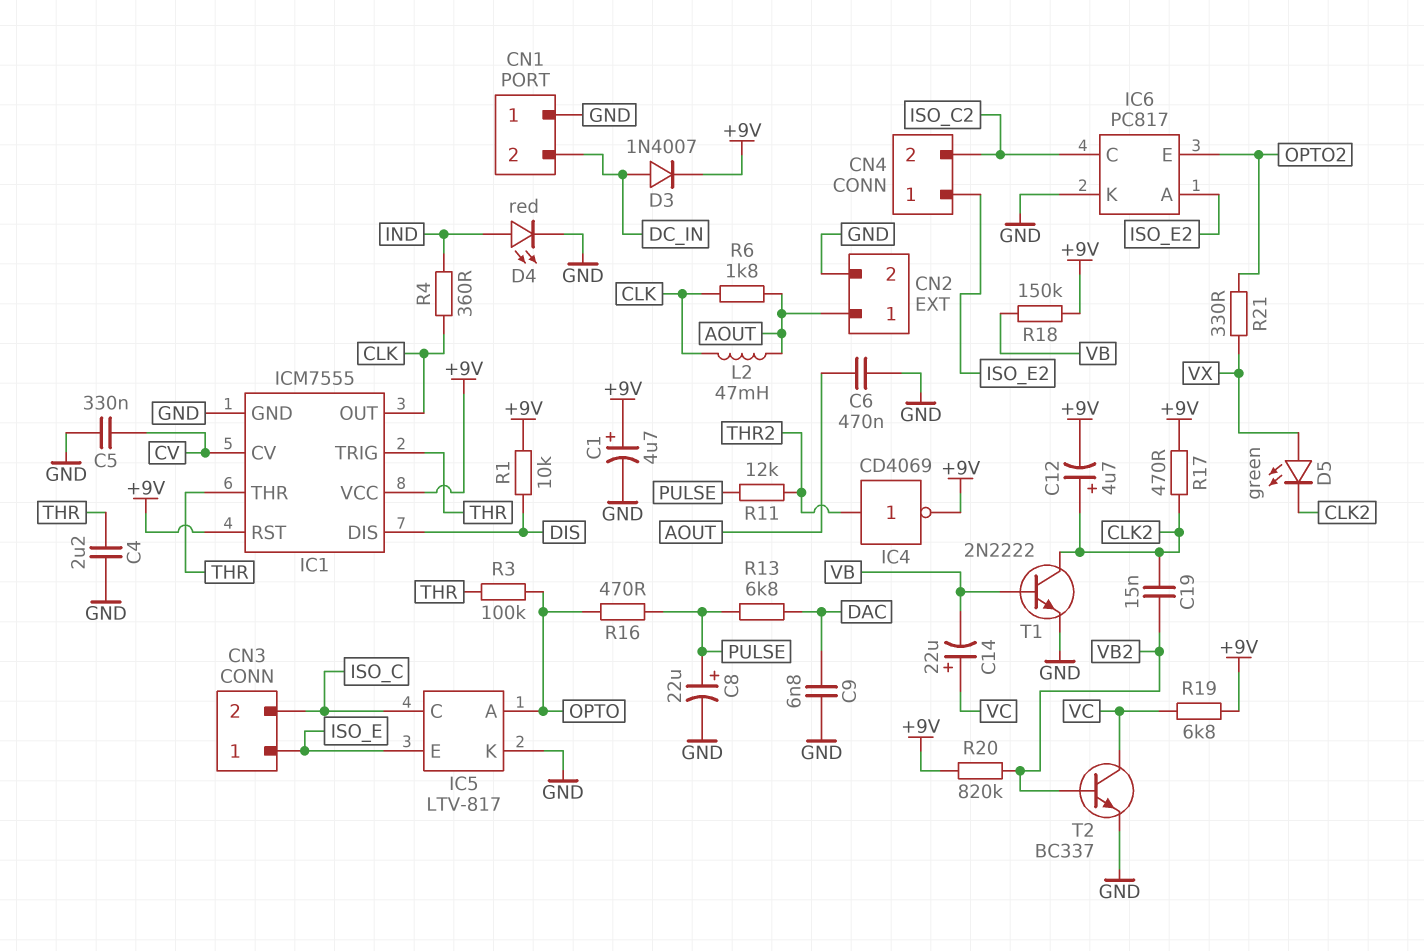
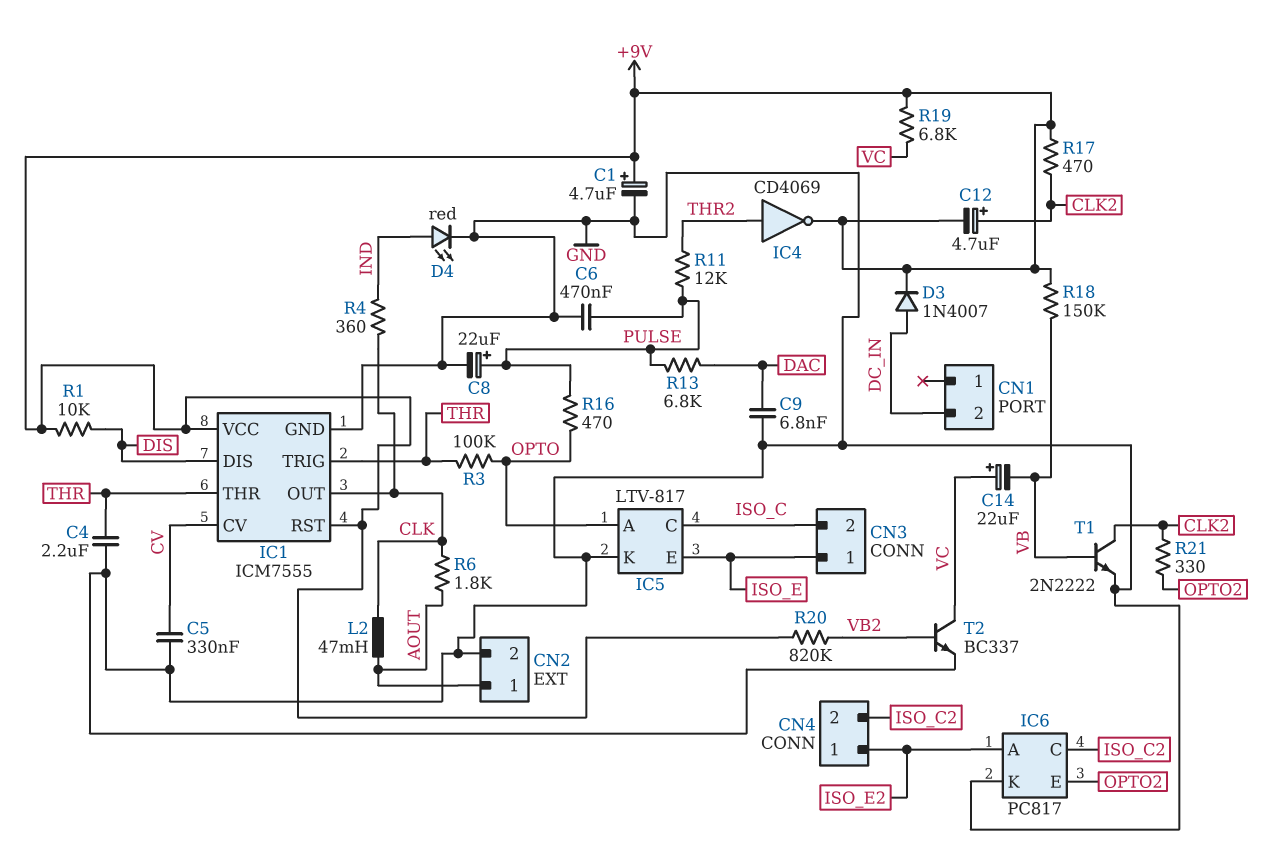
C6: 470nF (AOUT, GND) -> 470nF (GND, PULSE)
C19: 15nF (CLK2, VB2) -> none
CN1 pin 1: GND -> none
D5: LED green (A VX, K CLK2) -> none
R21: 330 (OPTO2, VX) -> 330 (CLK2, OPTO2)

